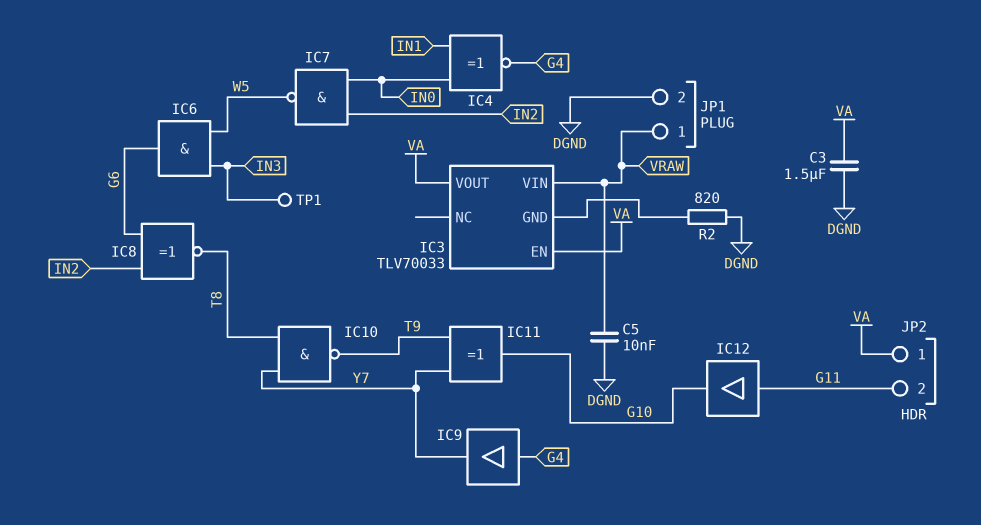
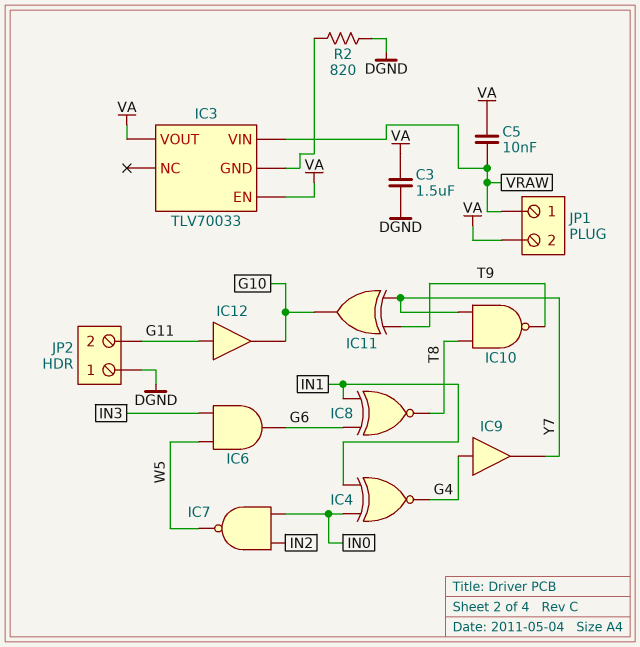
C5: 10nF (DGND, VRAW) -> 10nF (VA, VRAW)
IC8: XNOR (in G6, in IN2, out T8) -> XNOR (in G6, in IN1, out T8)
JP1 pin 2: DGND -> VA
JP2 pin 1: VA -> DGND
TP1: test point (IN3) -> none

